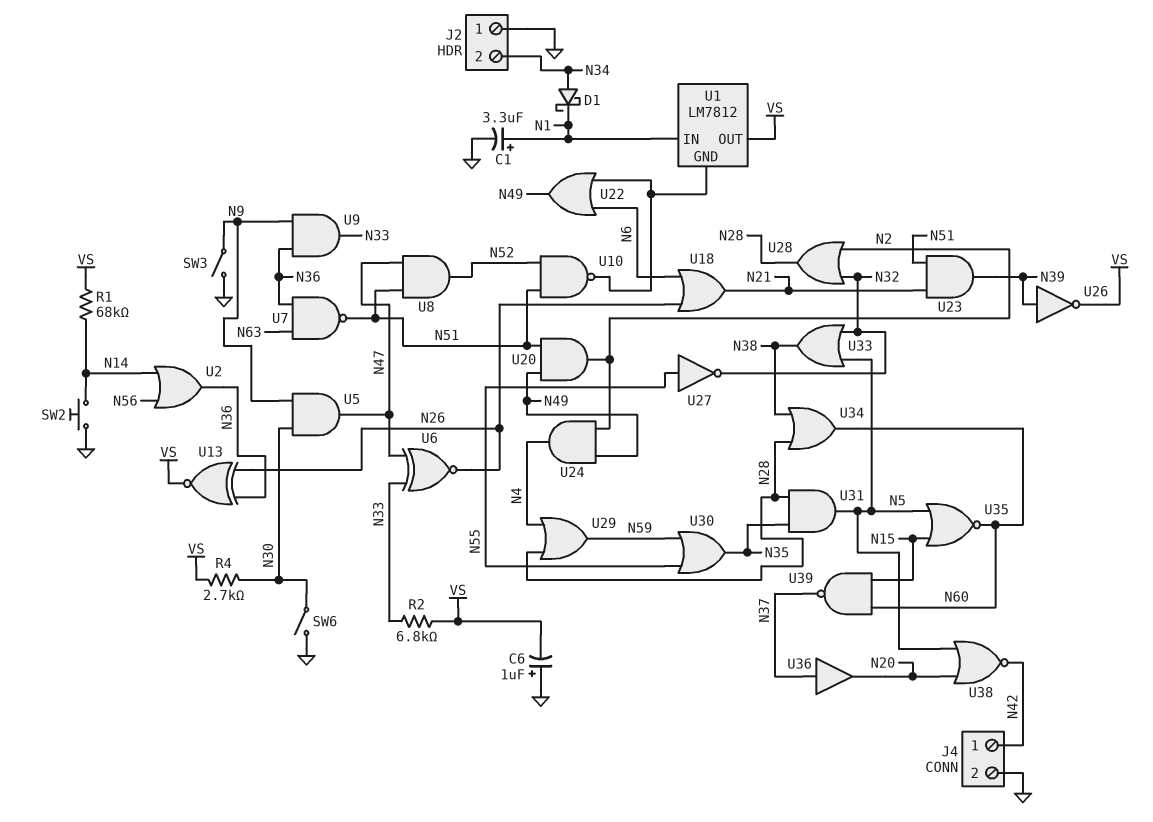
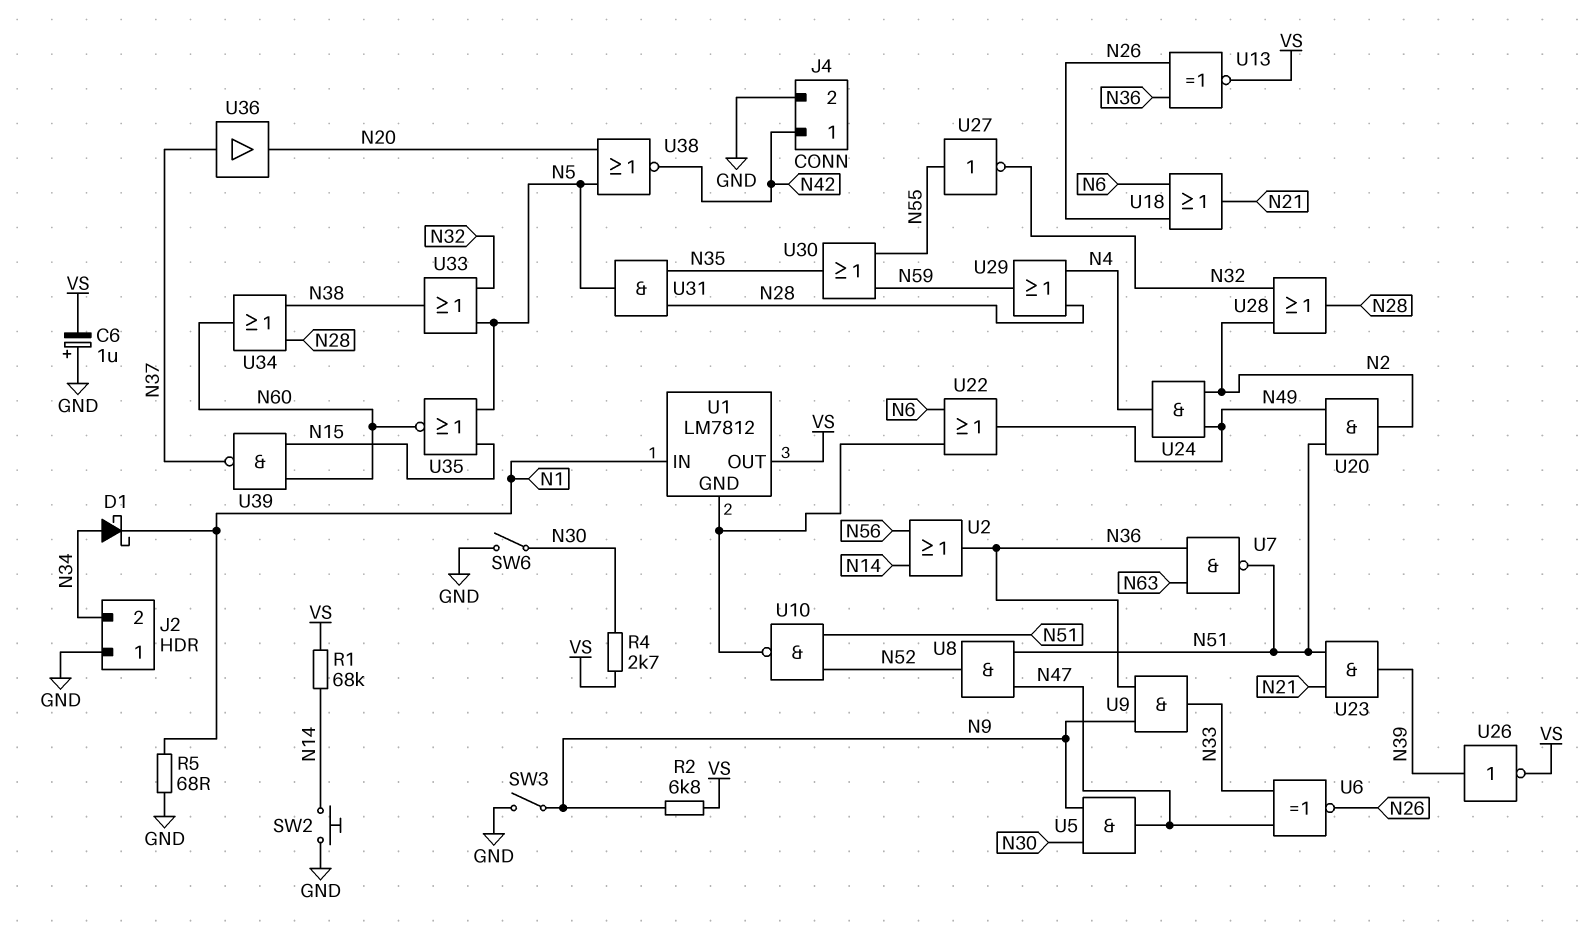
C1: 3.3uF (plus N1, minus GND) -> none
R2: 6.8k (N33, VS) -> 6.8k (N9, VS)
R5: none -> 68 (GND, N1)

